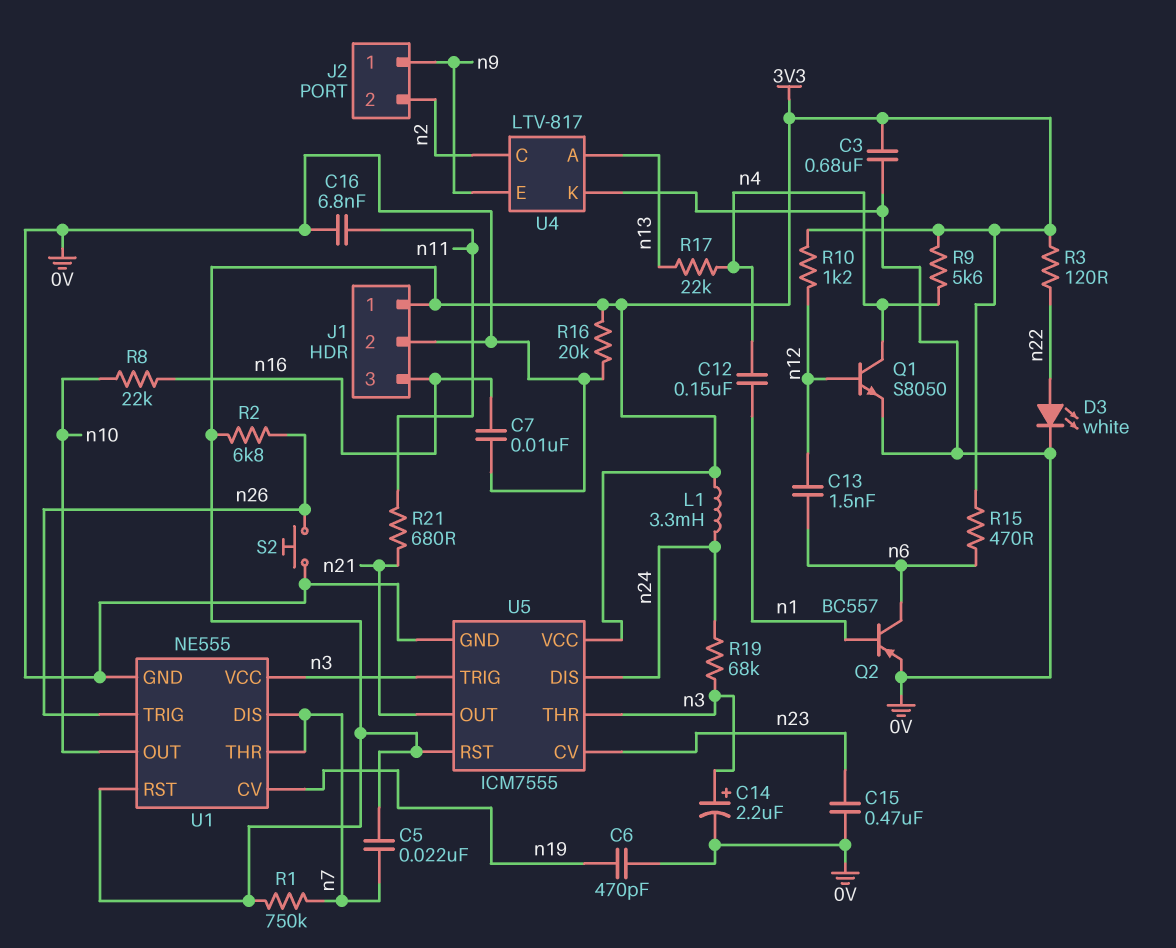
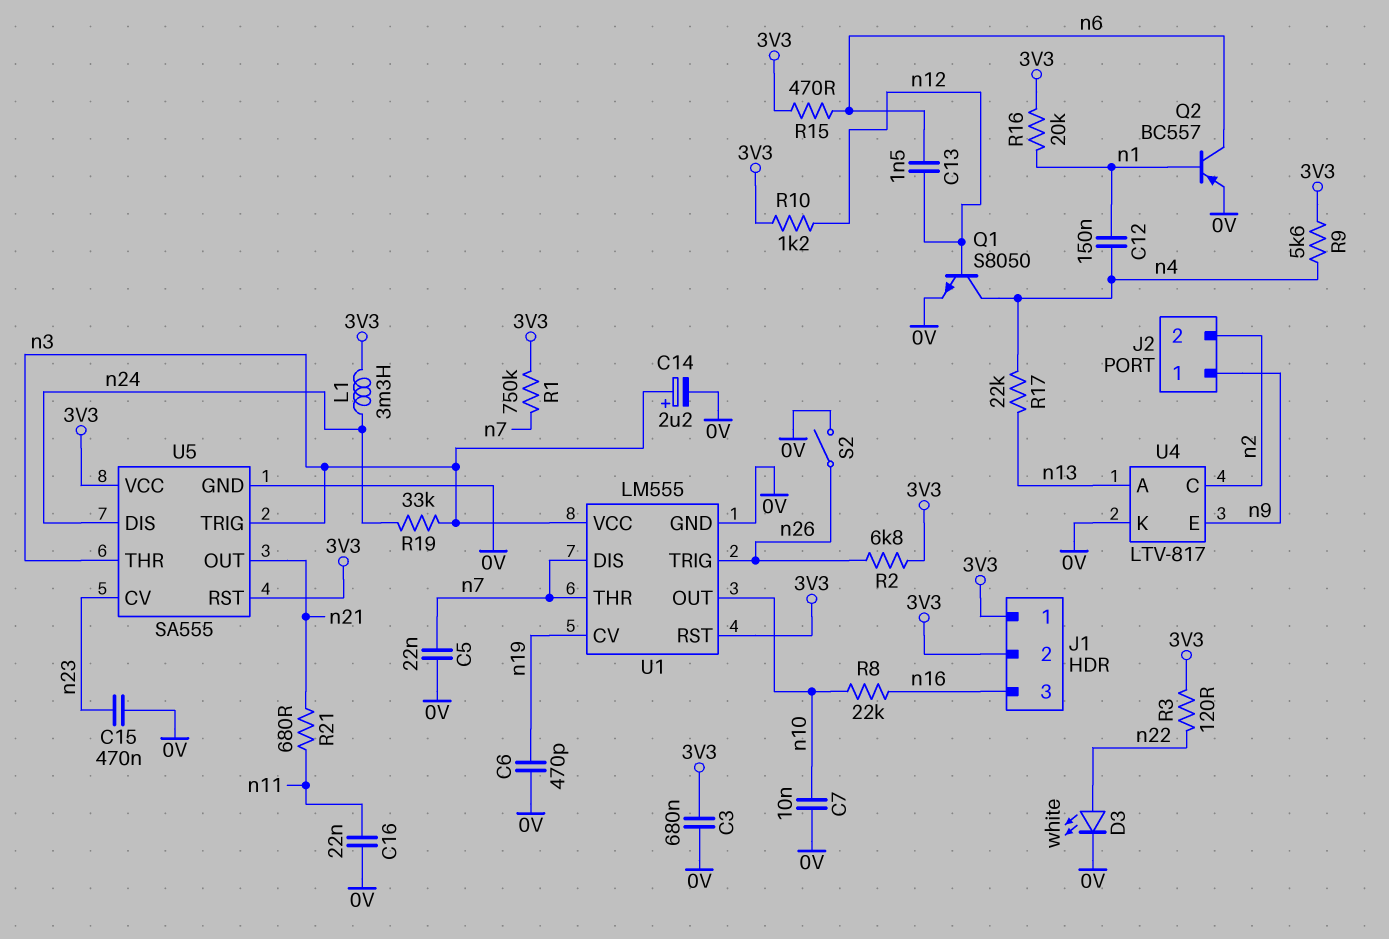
C5: 22nF (3V3, n7) -> 22nF (0V, n7)
C7: 10nF (0V, n16) -> 10nF (0V, n10)
C16: 6.8nF (0V, n11) -> 22nF (0V, n11)
J1 pin 2: 0V -> 3V3
R16: 20k (0V, 3V3) -> 20k (3V3, n1)
R19: 68k (n3, n24) -> 33k (n3, n24)
S2: button (0V, n26) -> switch (0V, n26)
U1: NE555 -> LM555
U5: ICM7555 -> SA555

